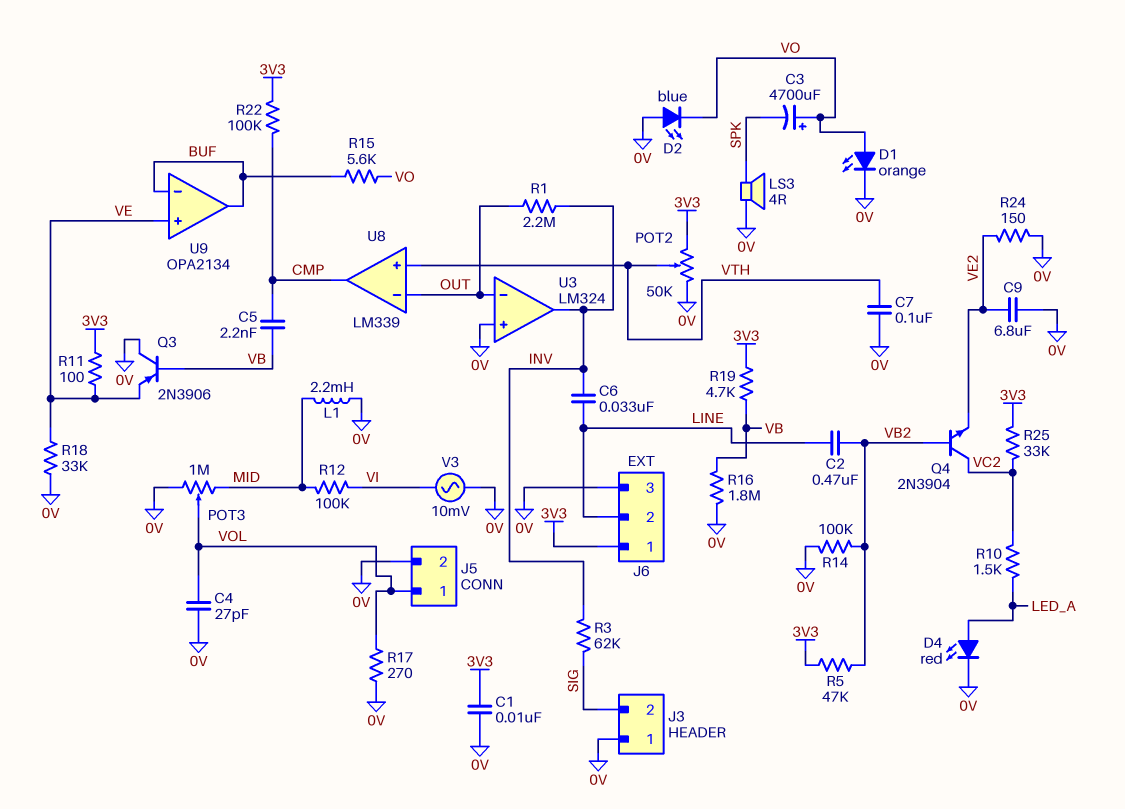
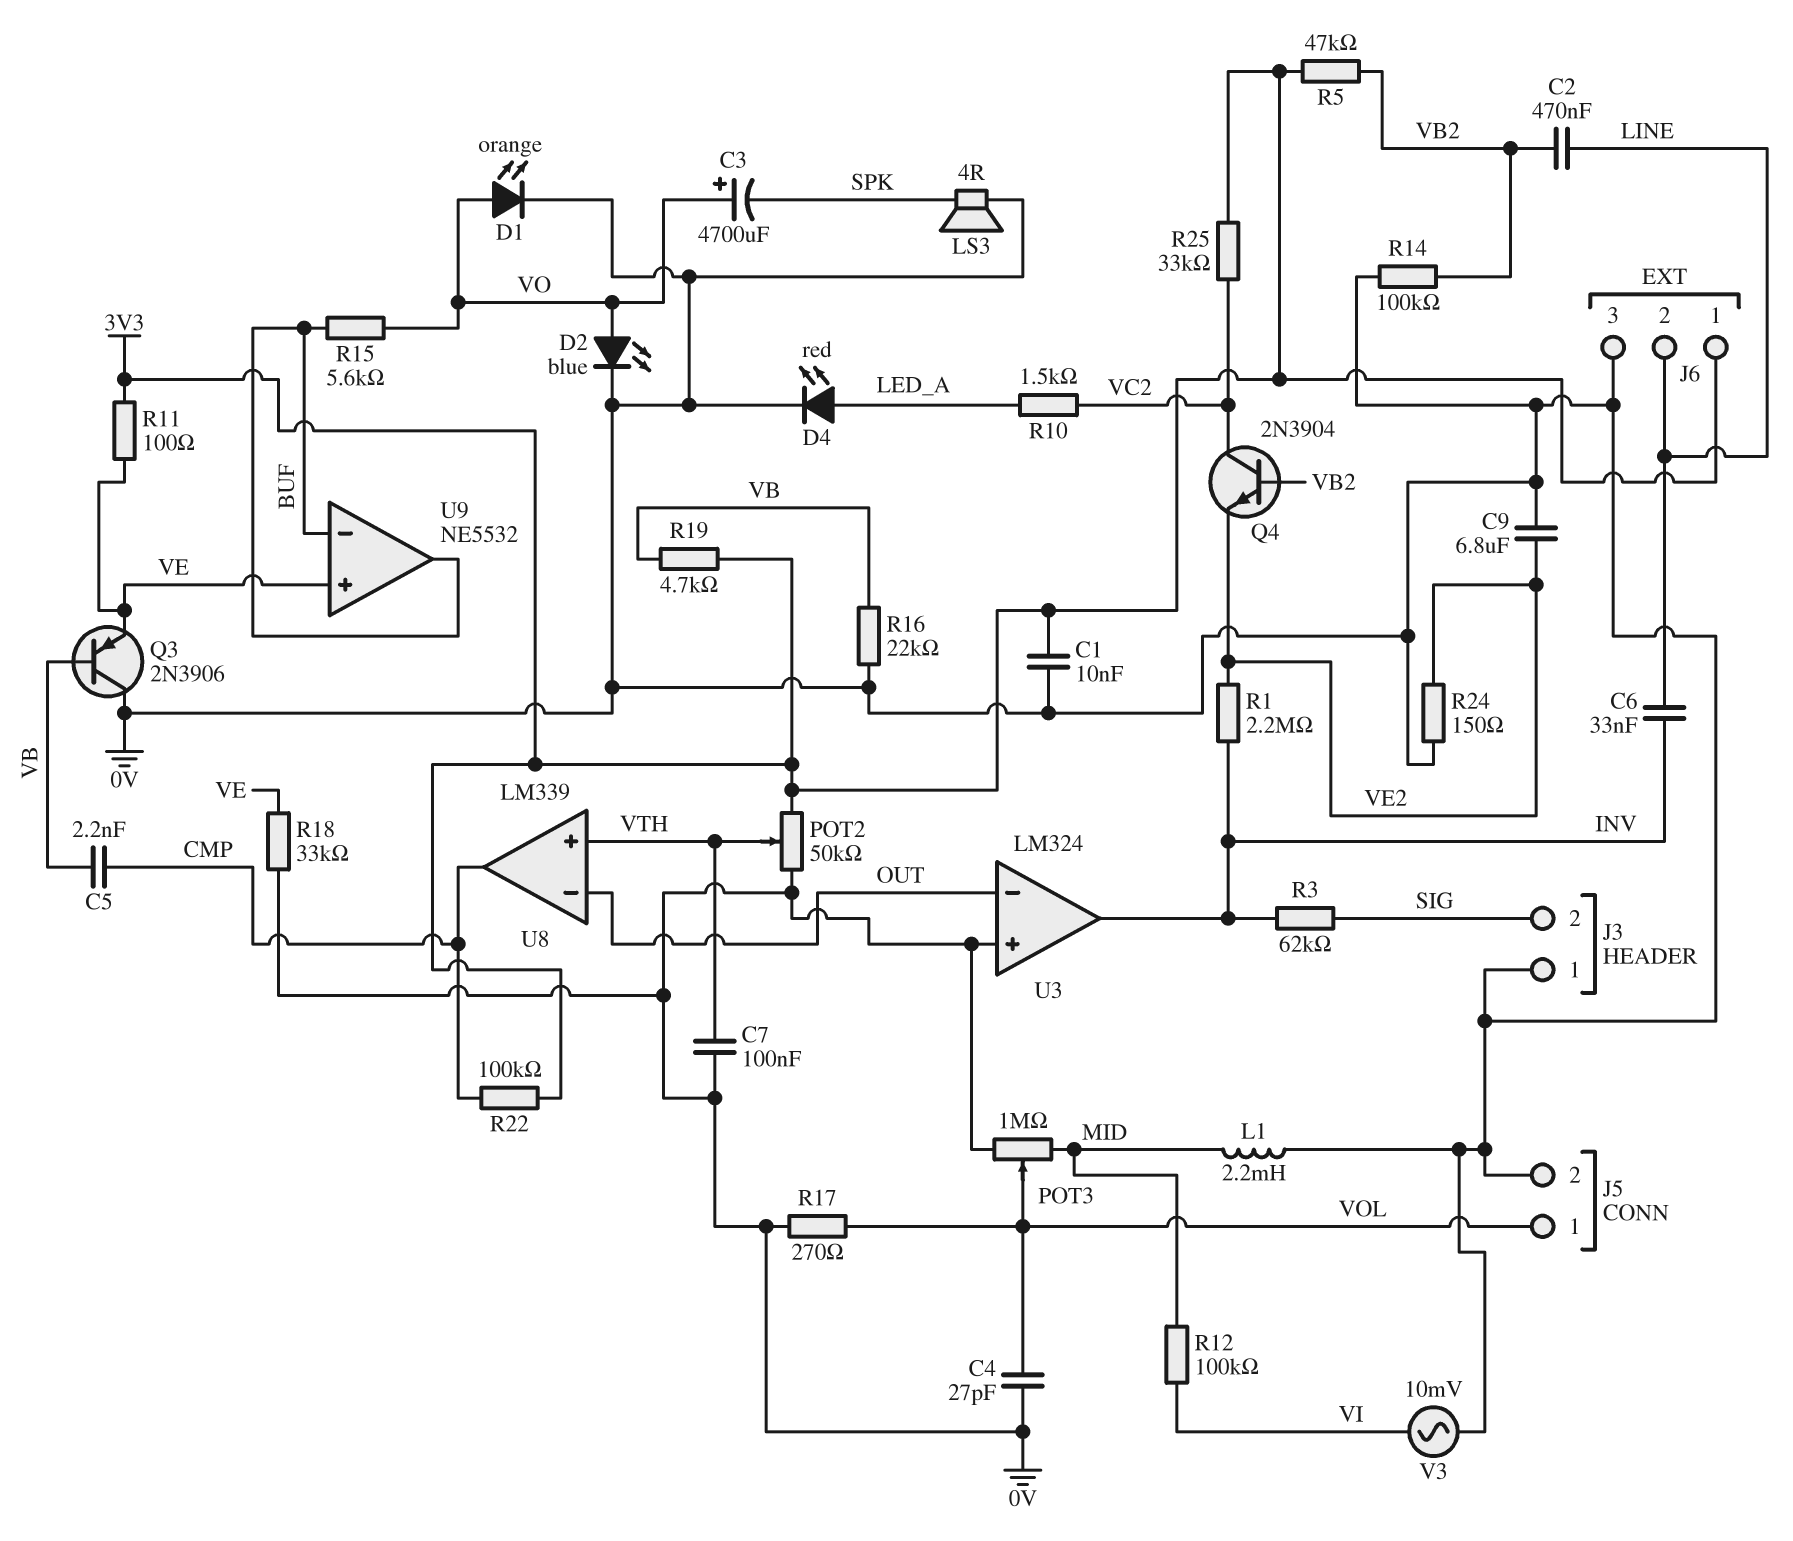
D2: LED blue (A 0V, K VO) -> LED blue (A VO, K 0V)
R1: 2.2M (INV, OUT) -> 2.2M (INV, VE2)
R16: 1.8M (0V, VB) -> 22k (0V, VB)
U9: OPA2134 -> NE5532

